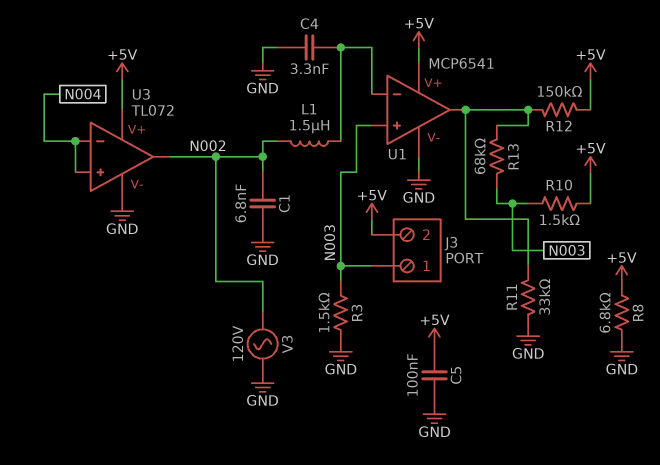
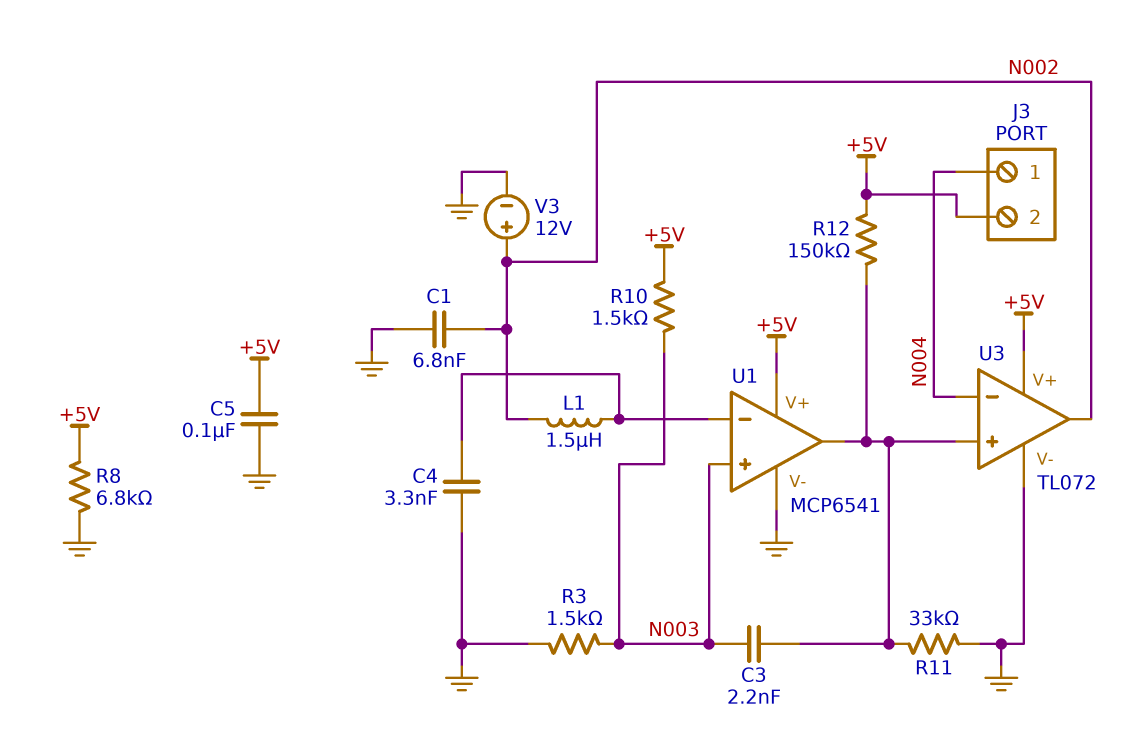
C3: none -> 2.2nF (N003, U1/out)
J3 pin 1: N003 -> N004
R13: 68k (N003, U1/out) -> none
U3 pin in+: N004 -> U1/out
V3: AC 120V (GND, N002) -> 12V (plus N002, minus GND)

